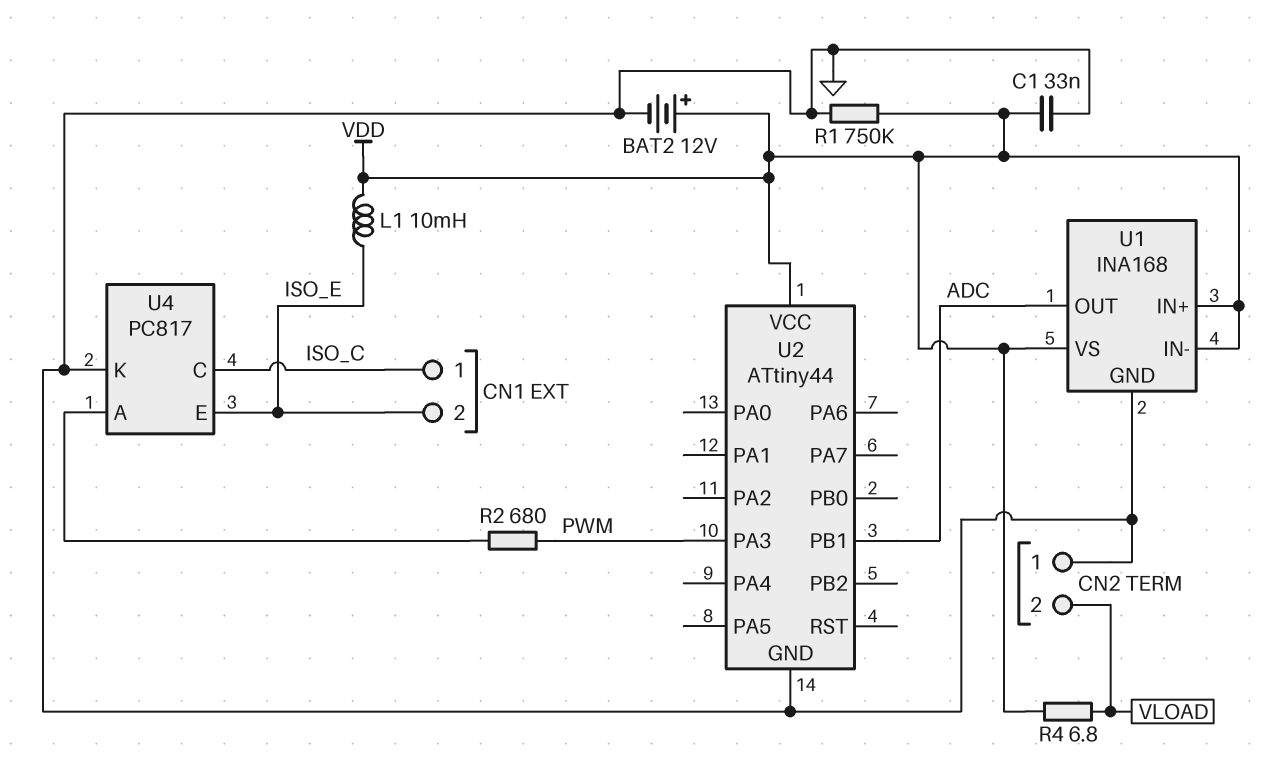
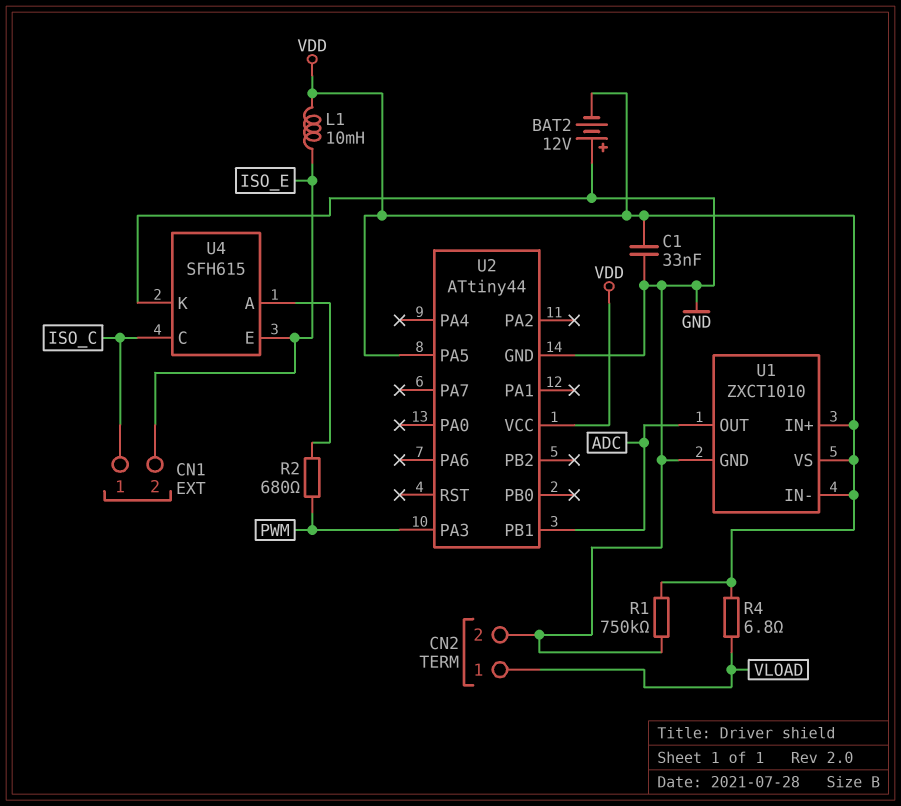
BAT2: 12V (plus VDD, minus GND) -> 12V (plus GND, minus VDD)
CN2 pin 1: GND -> VLOAD
CN2 pin 2: VLOAD -> GND
U1: INA168 -> ZXCT1010
U2 pin PA5: none -> VDD
U4: PC817 -> SFH615

